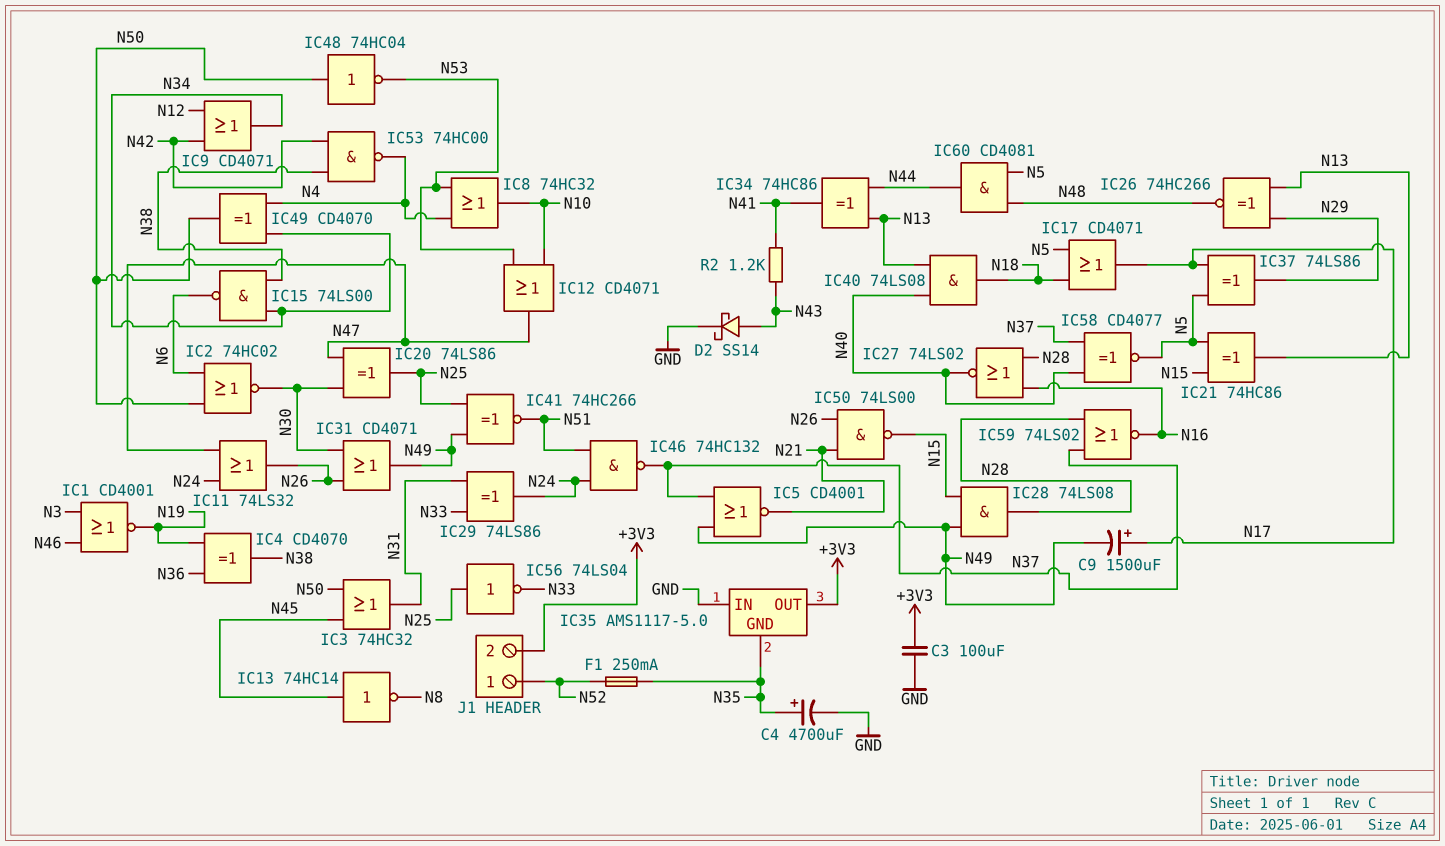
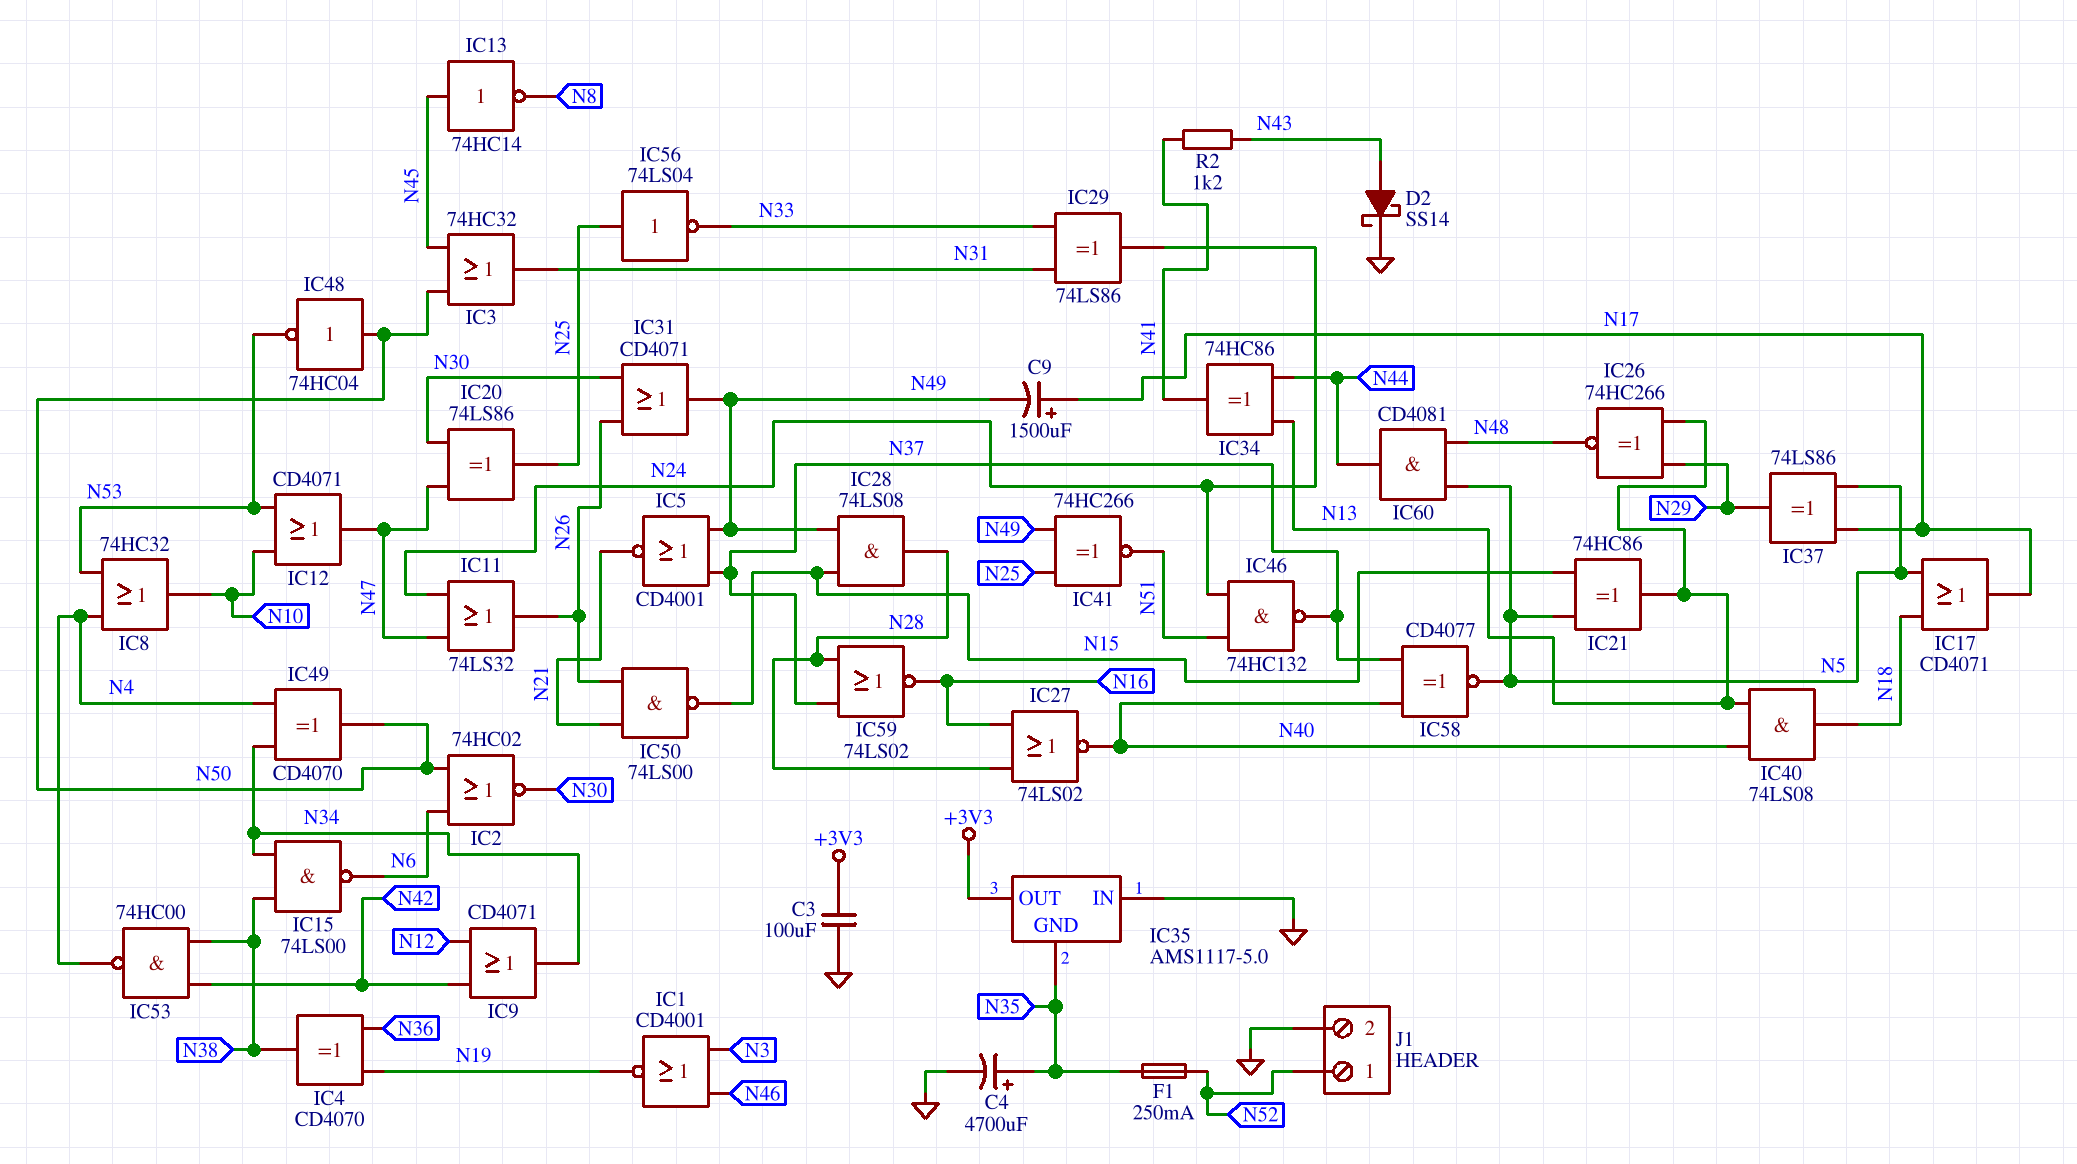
J1 pin 2: +3V3 -> GND

